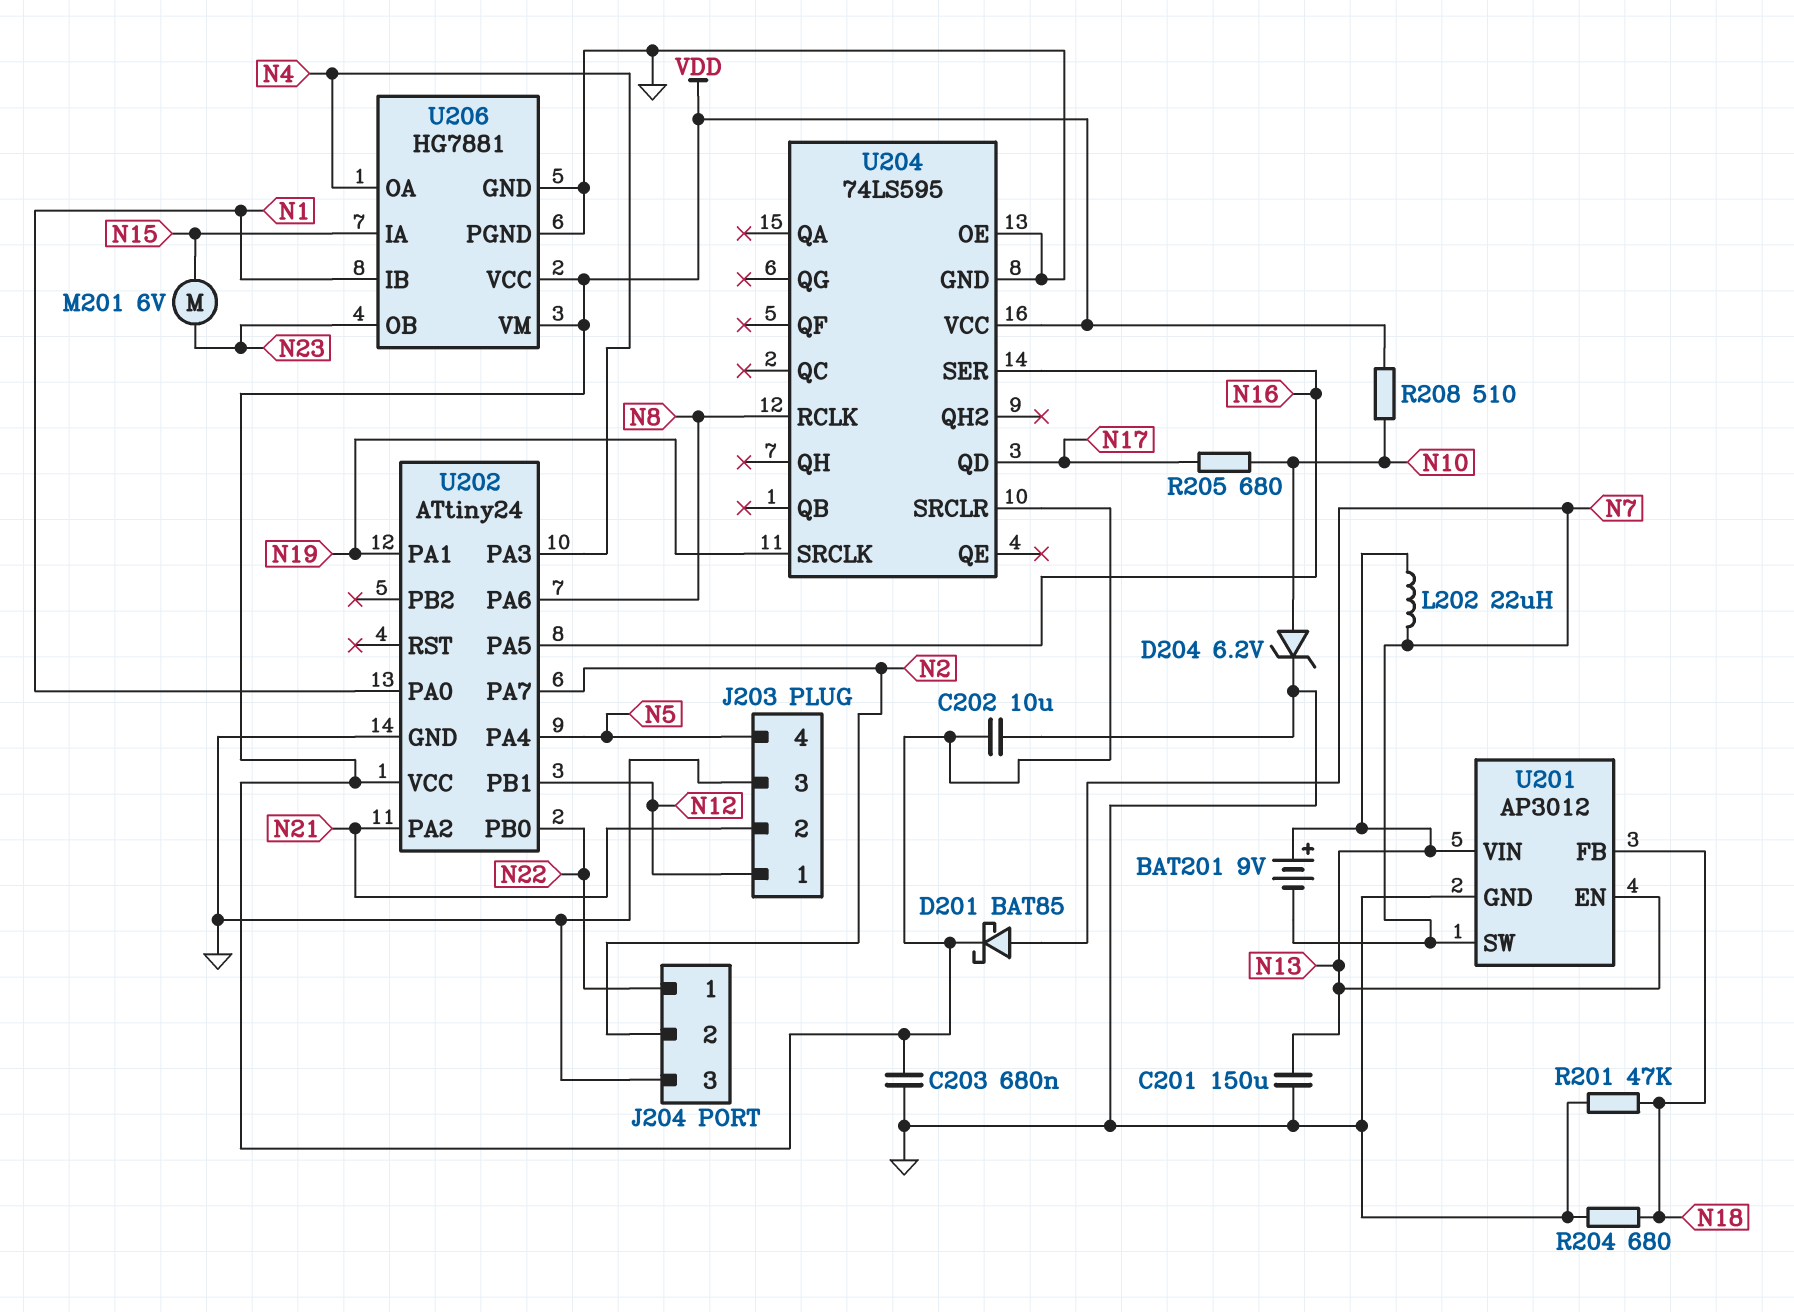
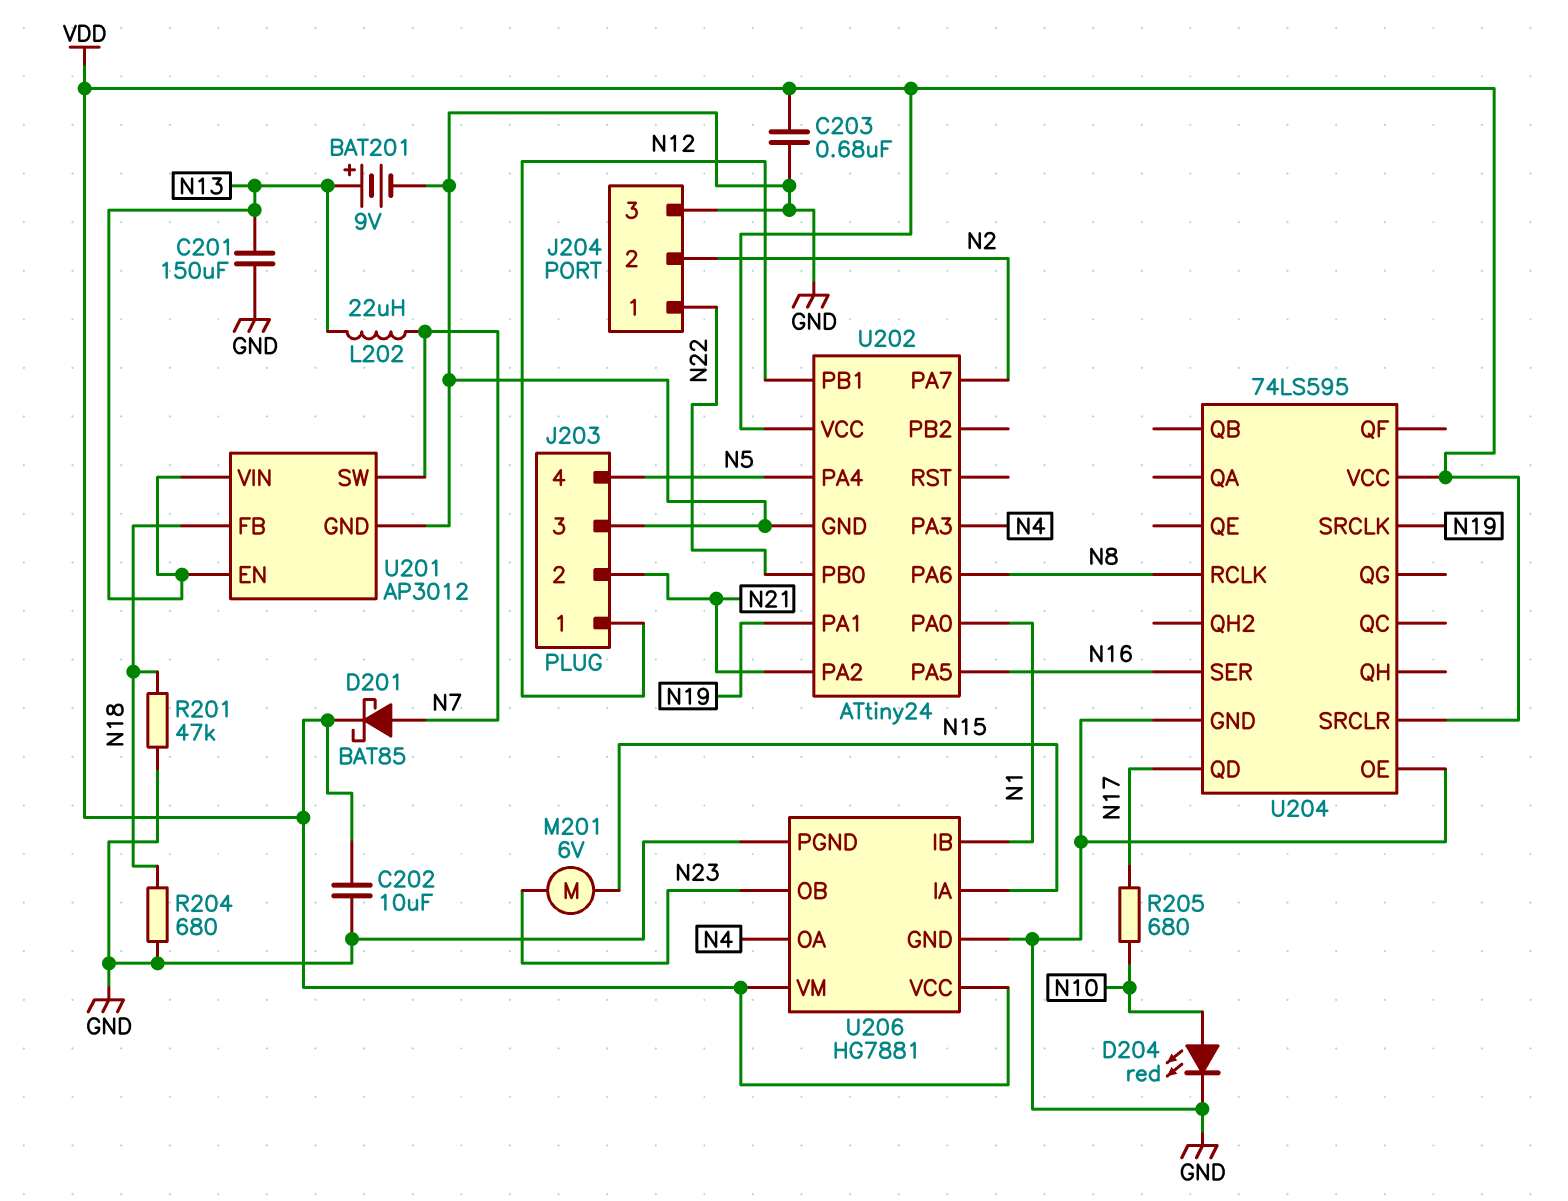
BAT201: 9V (plus N13, minus N7) -> 9V (plus N13, minus GND)
D204: zener 6.2V (A N10, K GND) -> LED red (A N10, K GND)
R208: 510 (N10, VDD) -> none

